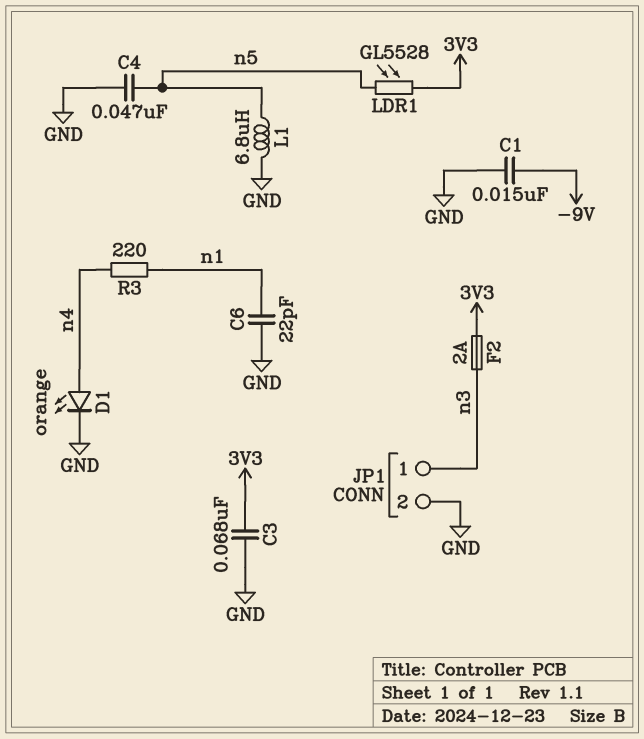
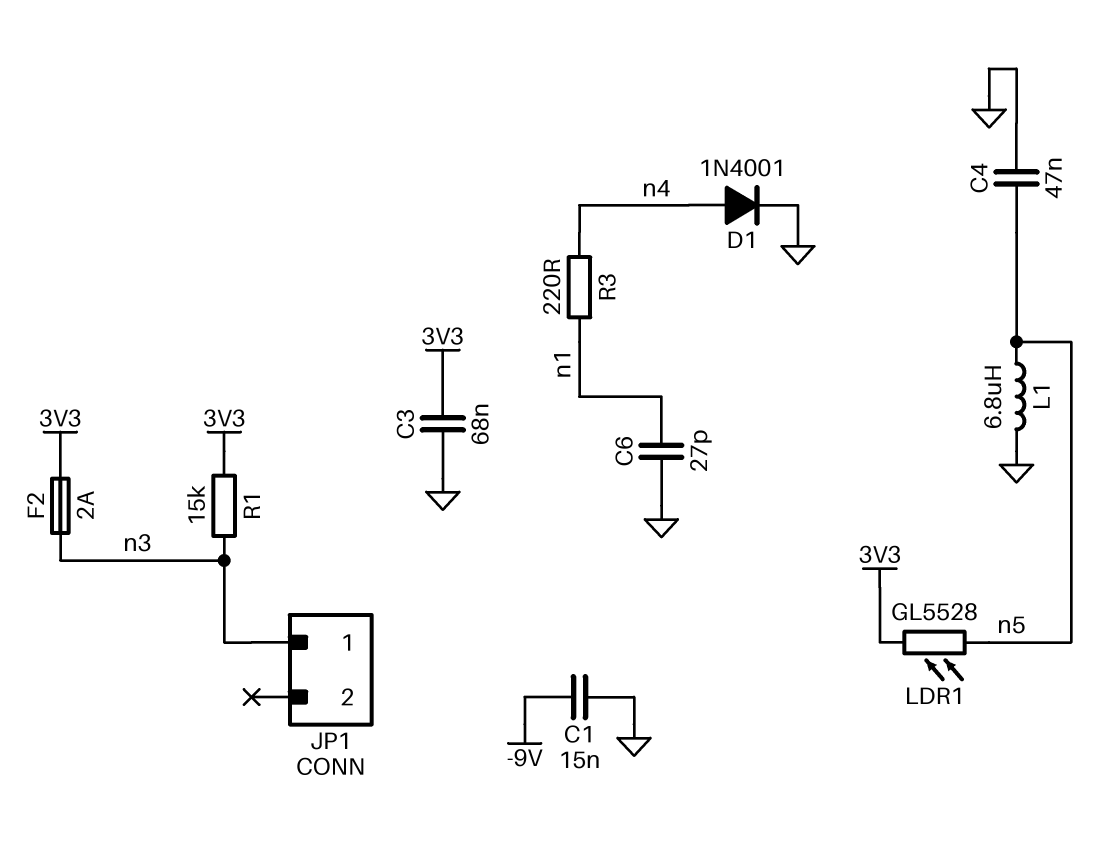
C6: 22pF (GND, n1) -> 27pF (GND, n1)
D1: LED orange (A n4, K GND) -> diode 1N4001 (A n4, K GND)
JP1 pin 2: GND -> none
R1: none -> 15k (3V3, n3)

